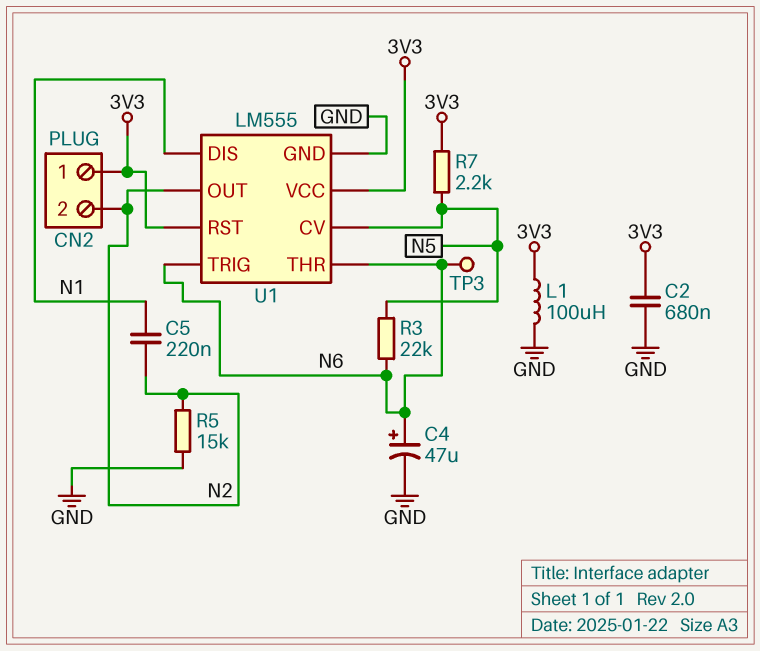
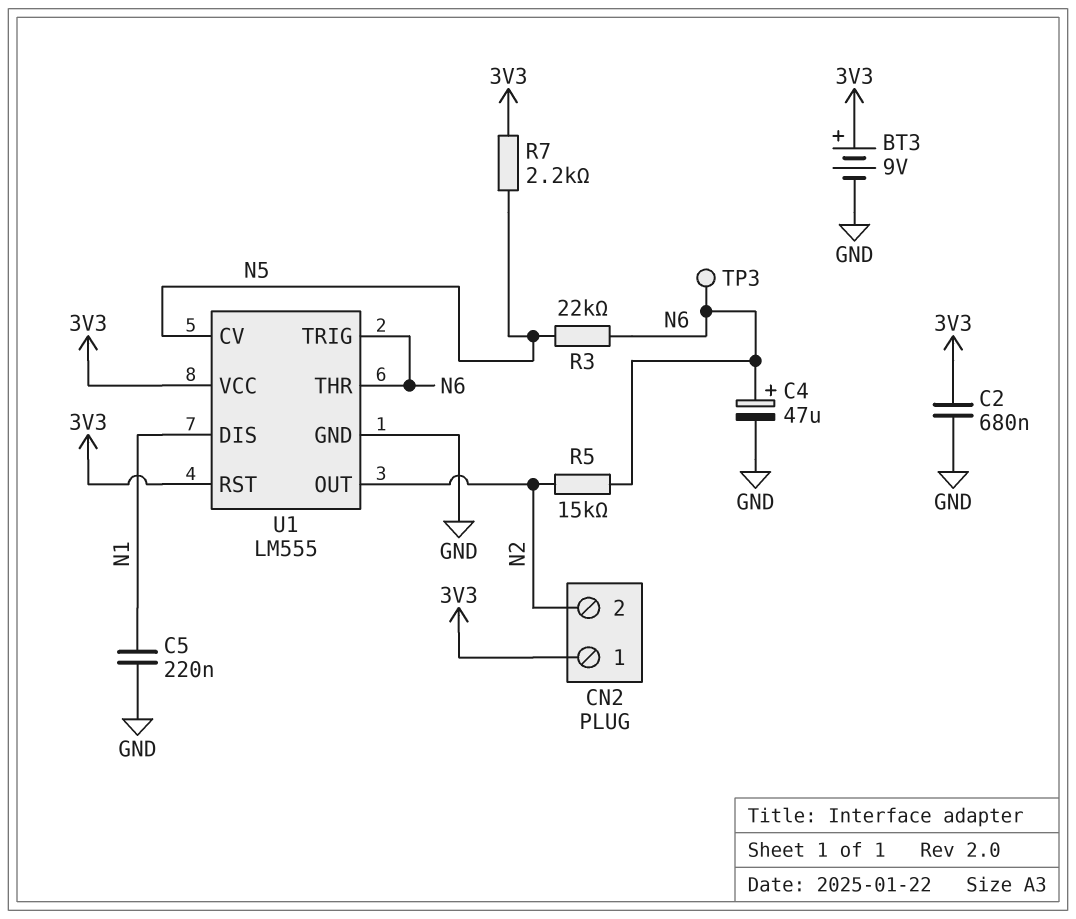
BT3: none -> 9V (plus 3V3, minus GND)
C5: 220nF (N1, N2) -> 220nF (GND, N1)
L1: 100uH (3V3, GND) -> none
R5: 15k (GND, N2) -> 15k (N2, N6)

